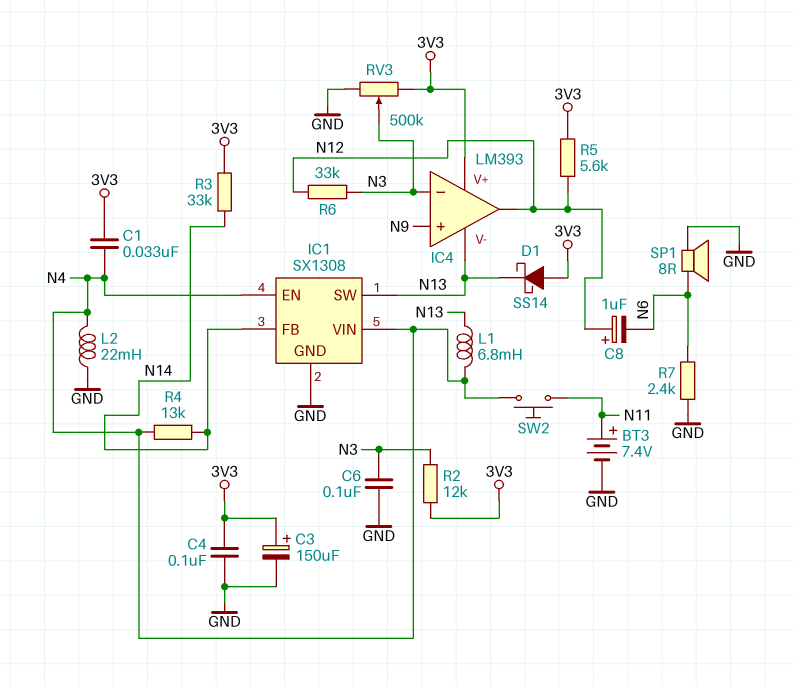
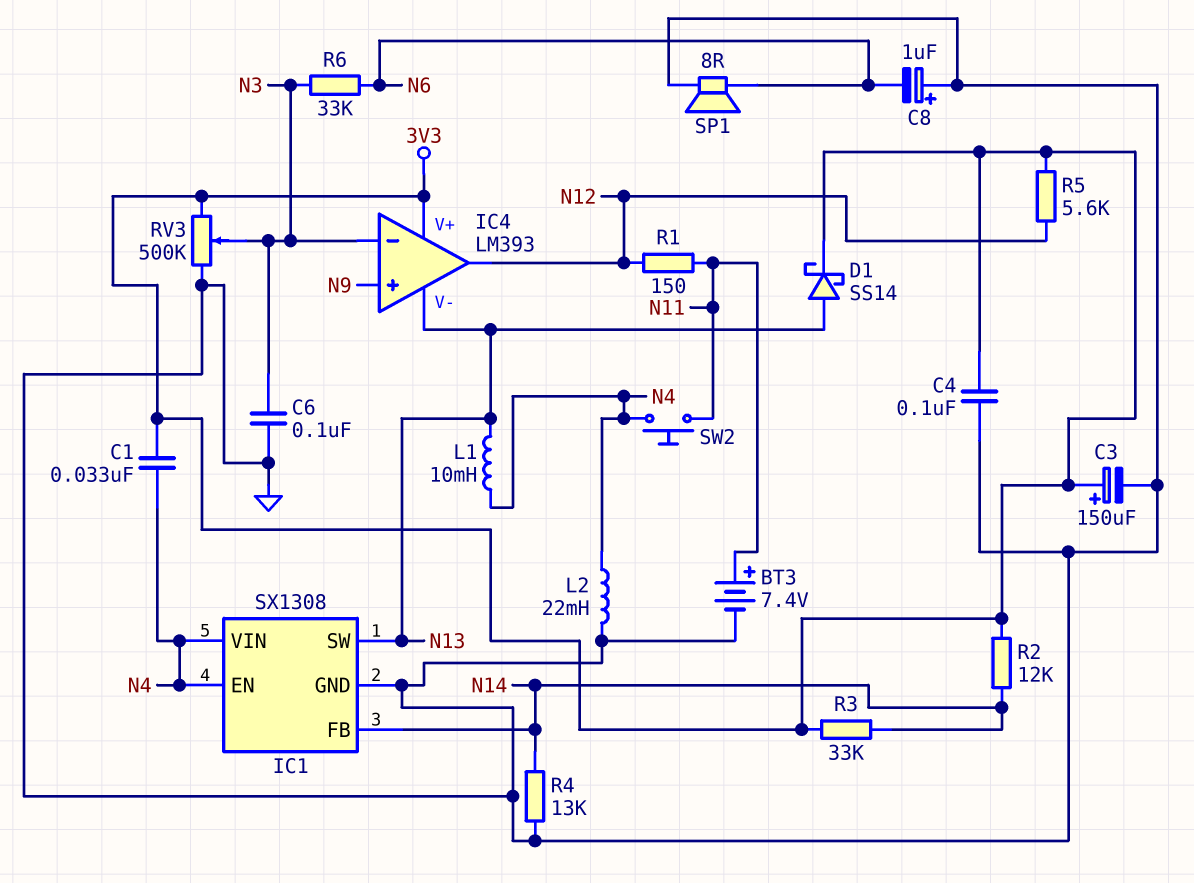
C8: 1uF (plus N12, minus N6) -> 1uF (plus GND, minus N6)
D1: schottky SS14 (A 3V3, K N13) -> schottky SS14 (A N13, K 3V3)
L1: 6.8mH (N4, N13) -> 10mH (N4, N13)
R1: none -> 150 (N11, N12)
R2: 12k (3V3, N3) -> 12k (3V3, N14)
R4: 13k (N4, N14) -> 13k (GND, N14)
R6: 33k (N3, N12) -> 33k (N3, N6)
R7: 2.4k (GND, N6) -> none

